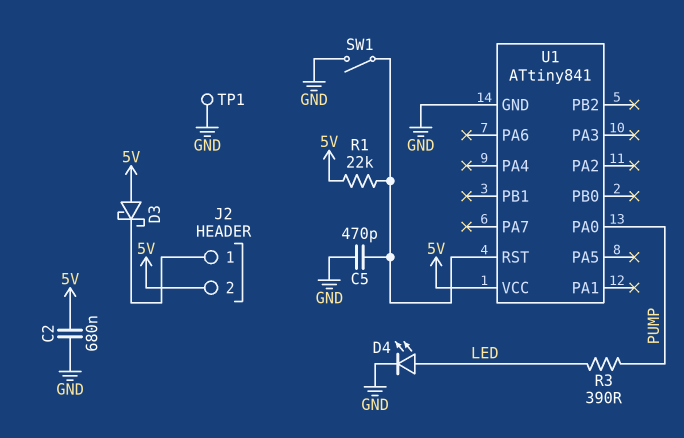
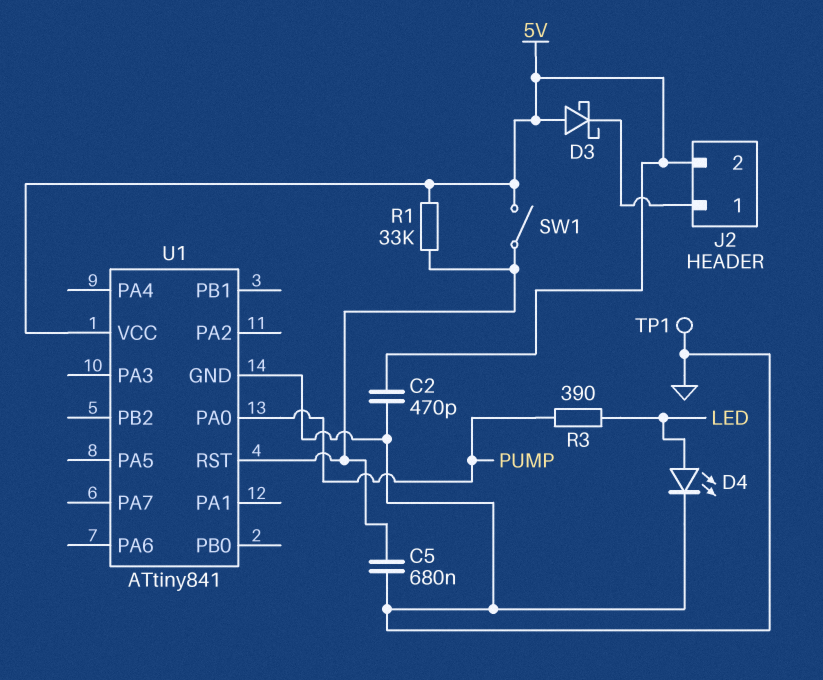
C2: 680nF (5V, GND) -> 470pF (5V, GND)
C5: 470pF (GND, U1/RST) -> 680nF (GND, U1/RST)
R1: 22k (5V, U1/RST) -> 33k (5V, U1/RST)
SW1: switch (GND, U1/RST) -> switch (5V, U1/RST)

